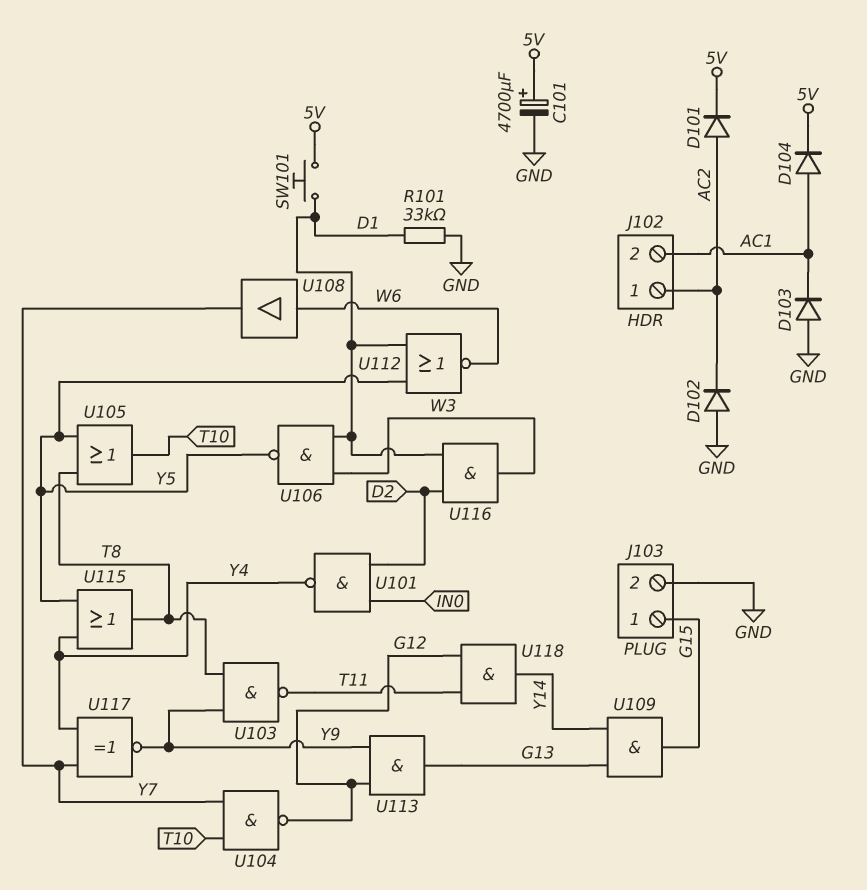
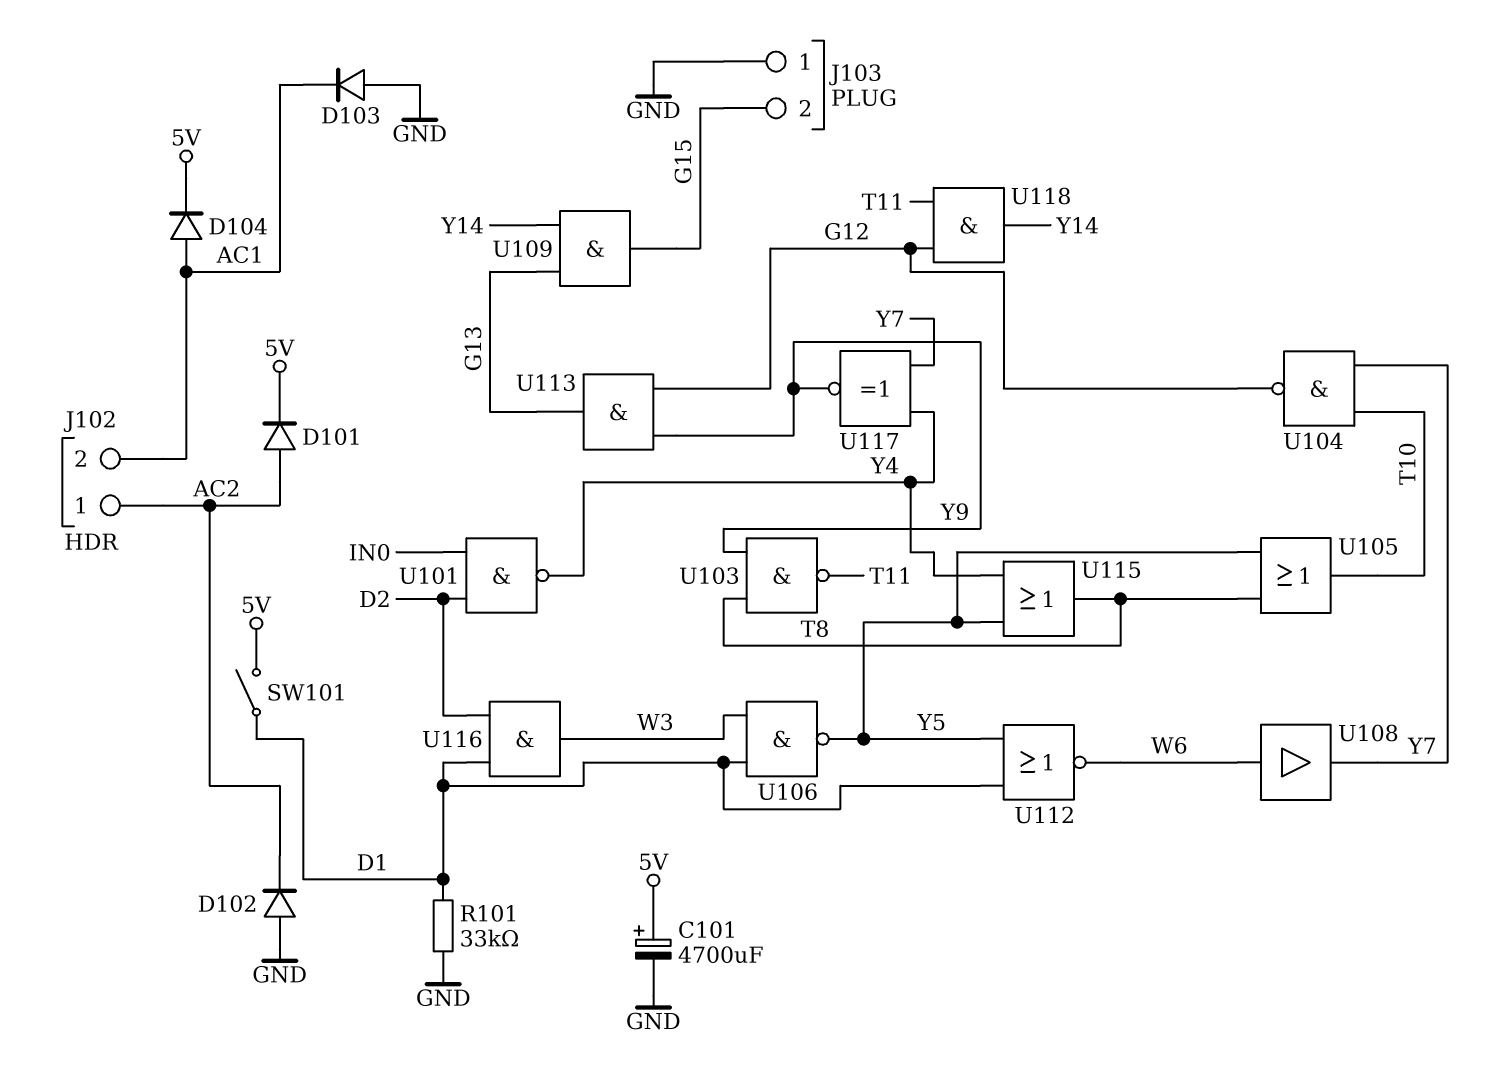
J103 pin 1: G15 -> GND
J103 pin 2: GND -> G15
SW101: button (5V, D1) -> switch (5V, D1)

